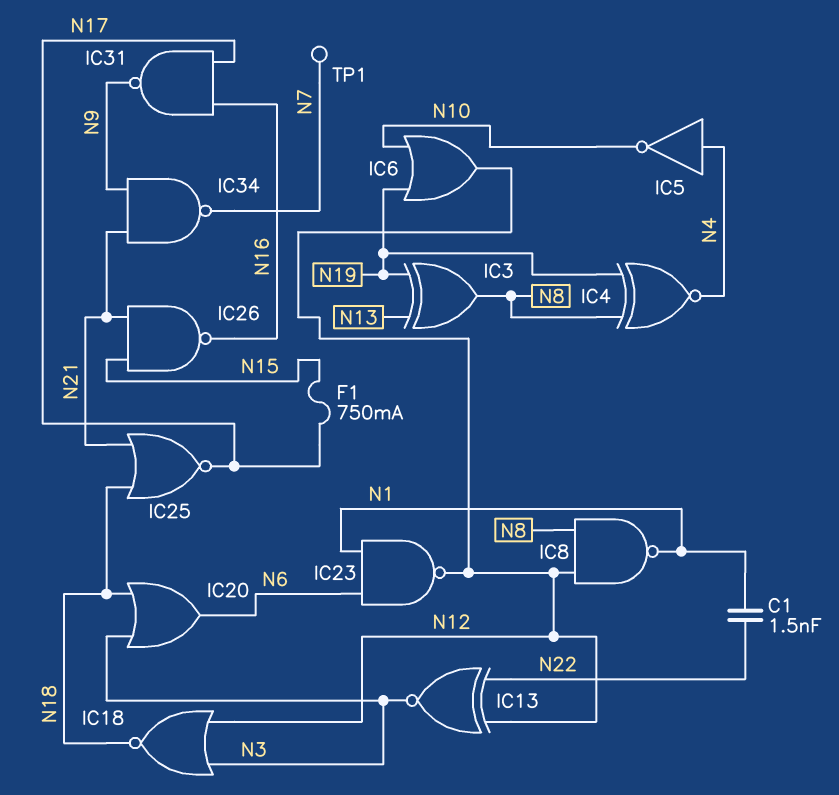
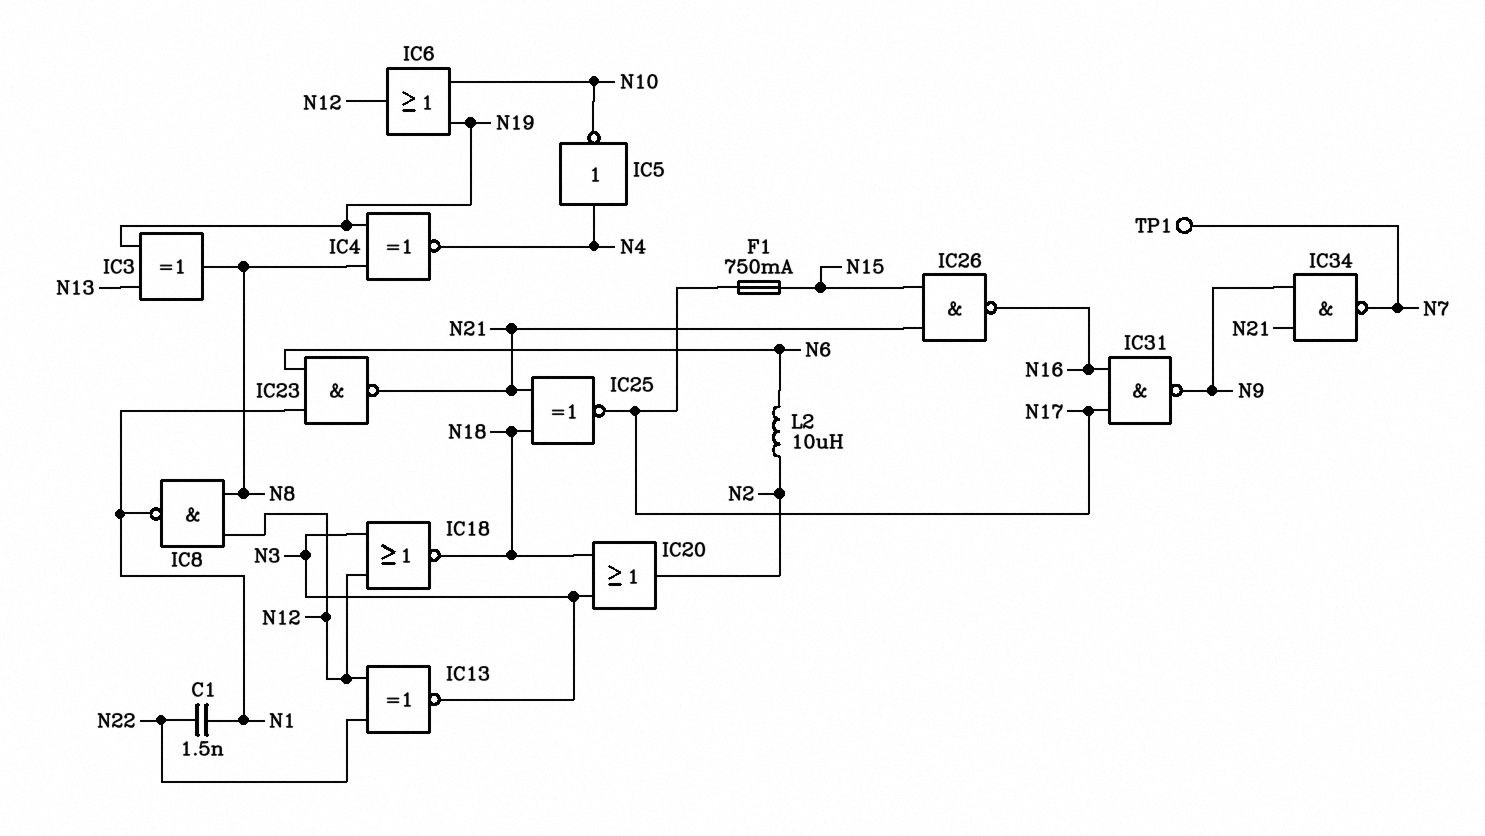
IC20: OR (in N3, in N18, out N6) -> OR (in N3, in N18, out N2)
IC23: NAND (in N1, in N6, out N12) -> NAND (in N1, in N6, out N21)
IC25: NOR (in N18, in N21, out N17) -> XNOR (in N18, in N21, out N17)
L2: none -> 10uH (N2, N6)

